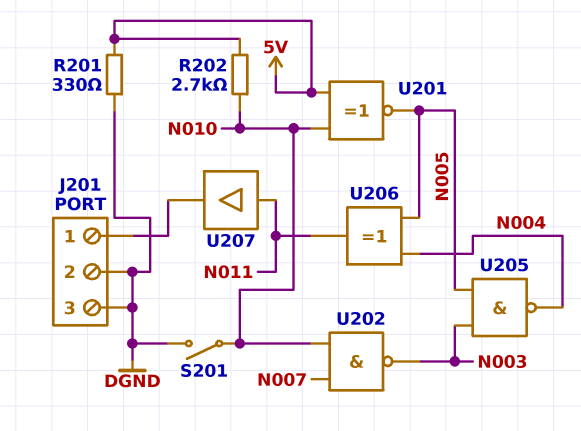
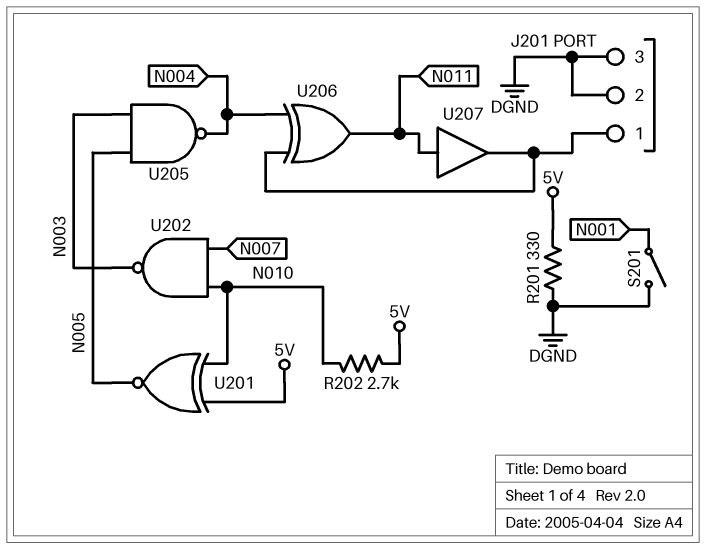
S201: switch (DGND, N010) -> switch (DGND, N001)
U206: XOR (in N004, in N005, out N011) -> XOR (in J201/1, in N004, out N011)

